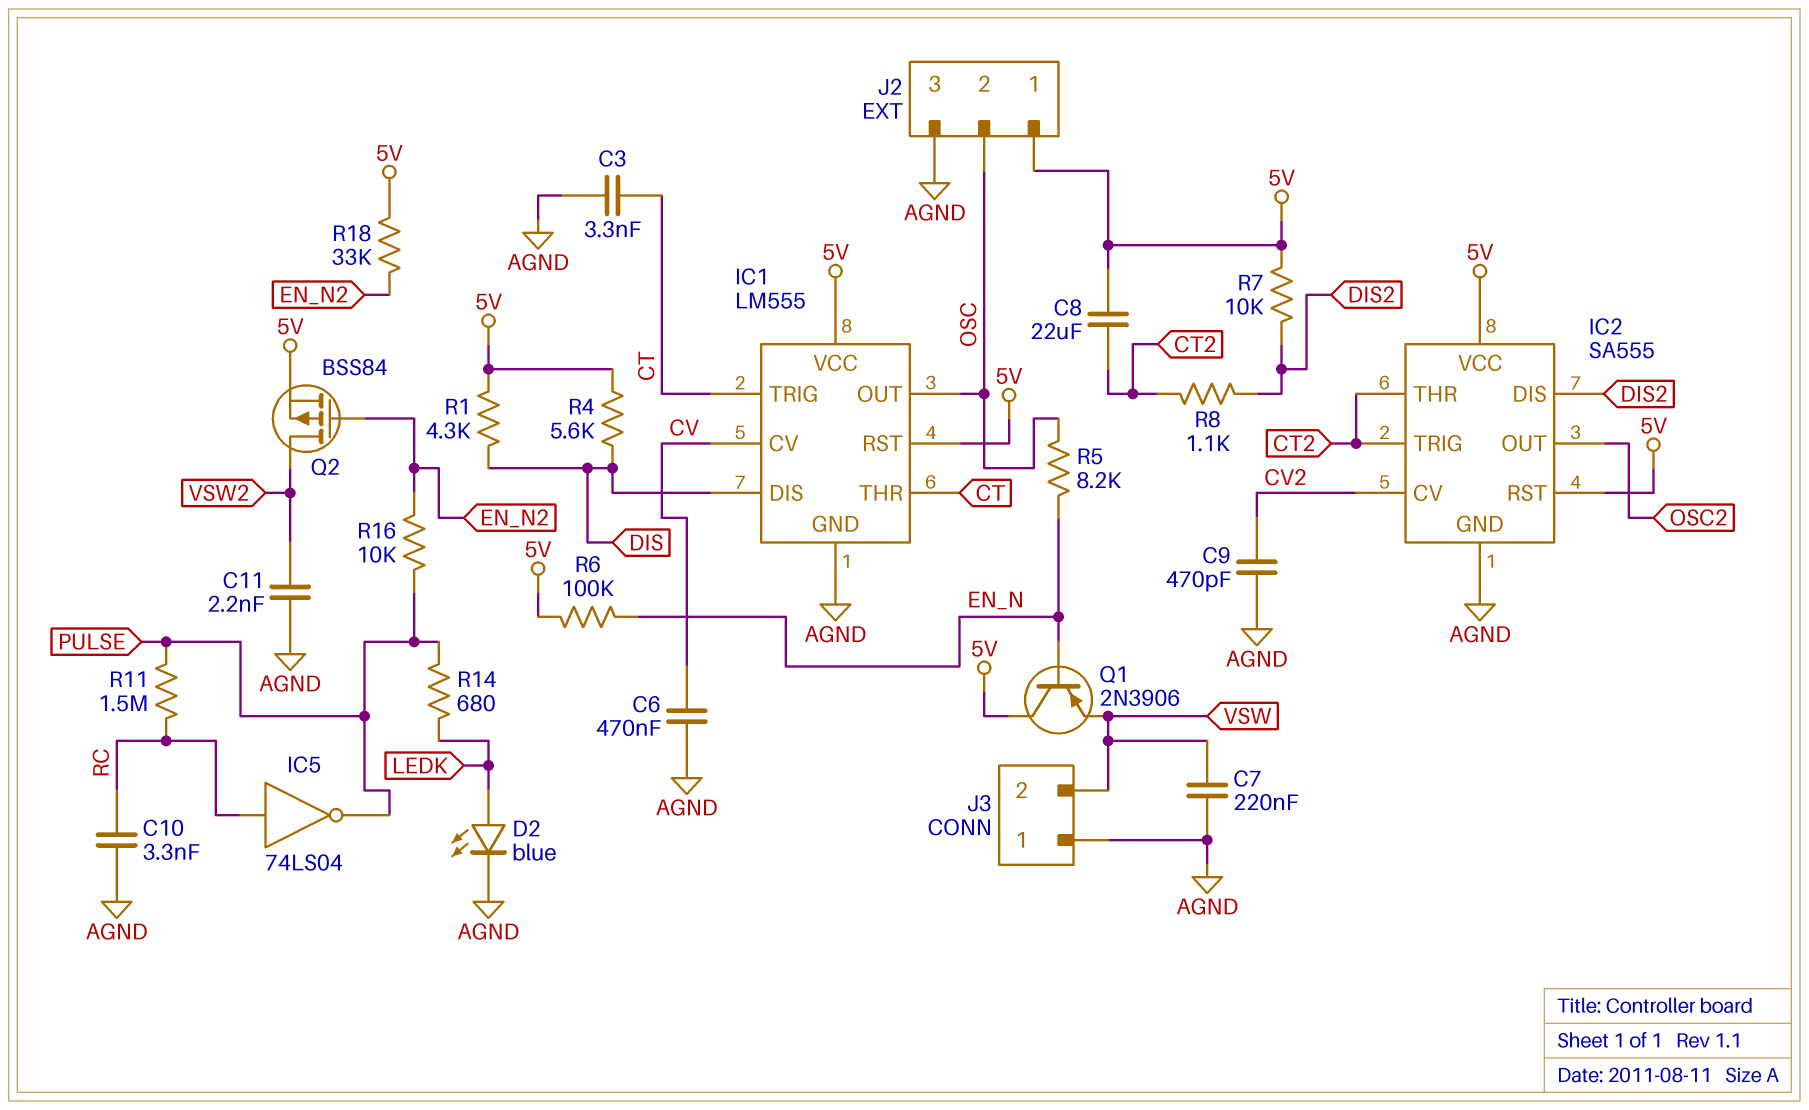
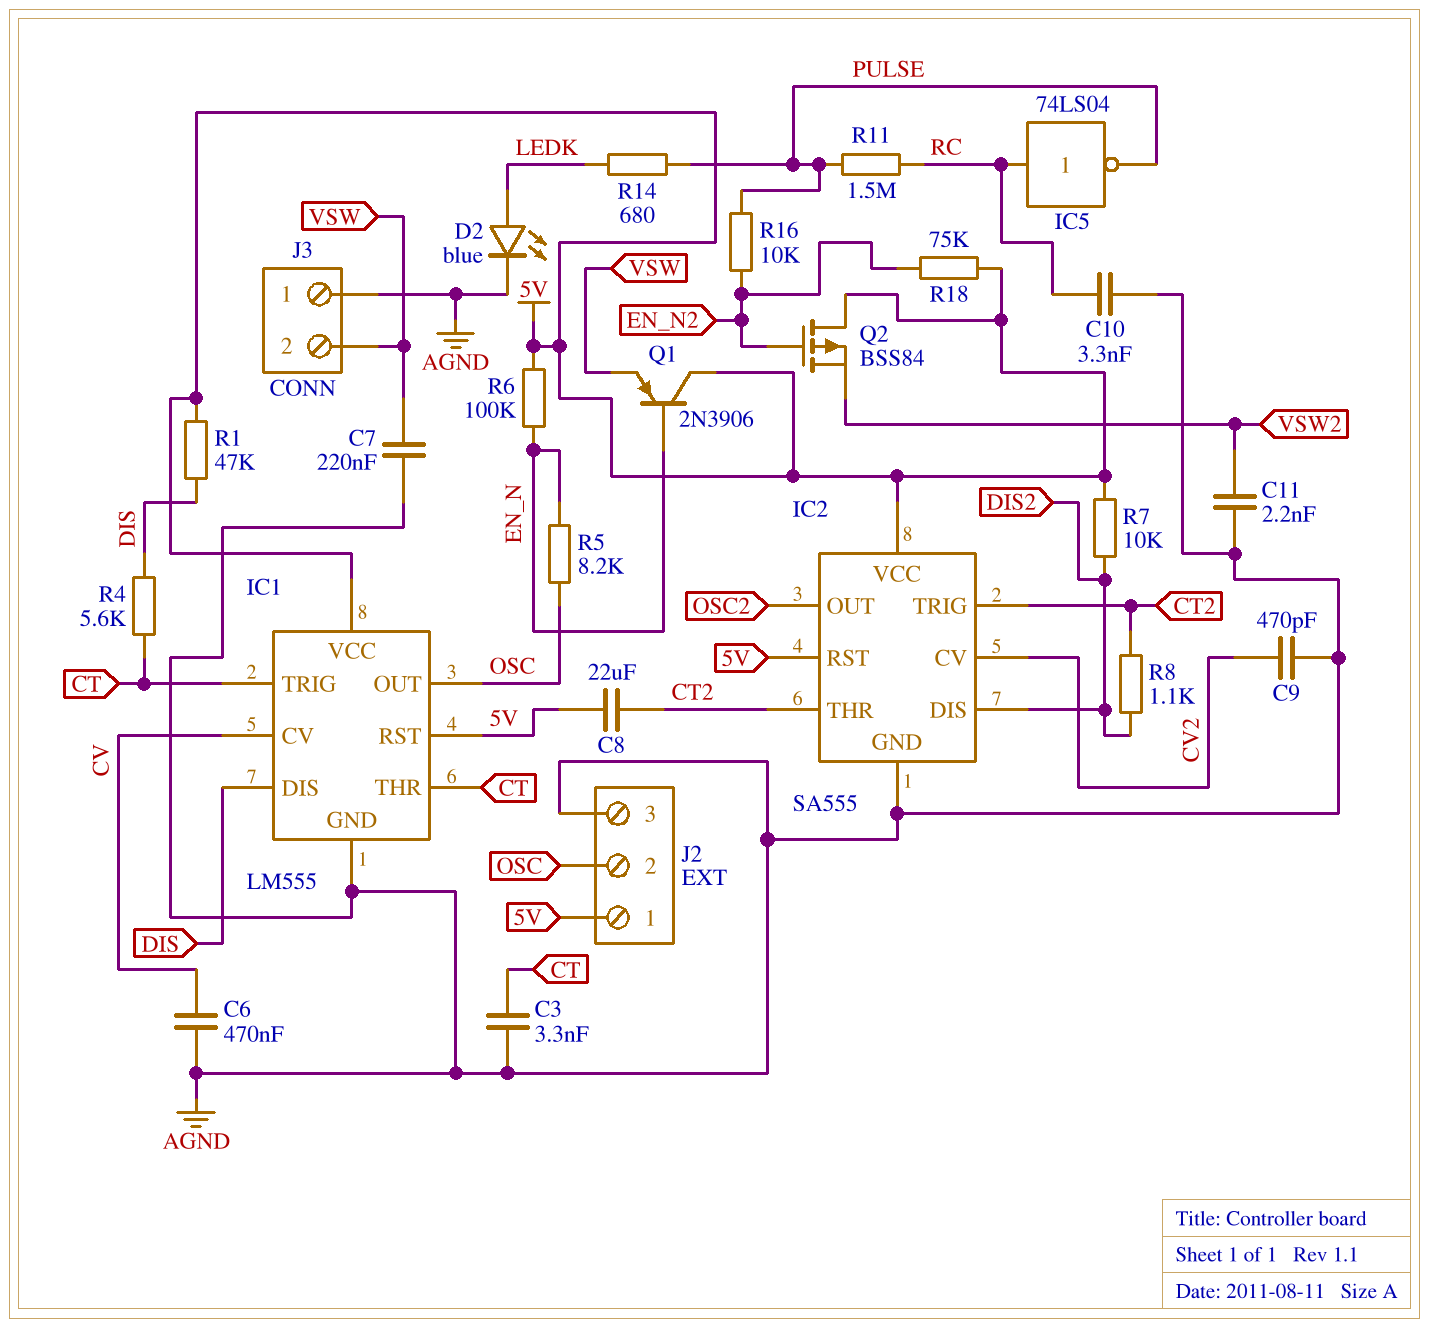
Q2: PMOS BSS84 (G EN_N2, D VSW2, S 5V) -> PMOS BSS84 (G EN_N2, D 5V, S VSW2)
R1: 4.3k (5V, DIS) -> 47k (5V, DIS)
R4: 5.6k (5V, DIS) -> 5.6k (CT, DIS)
R18: 33k (5V, EN_N2) -> 75k (5V, EN_N2)

